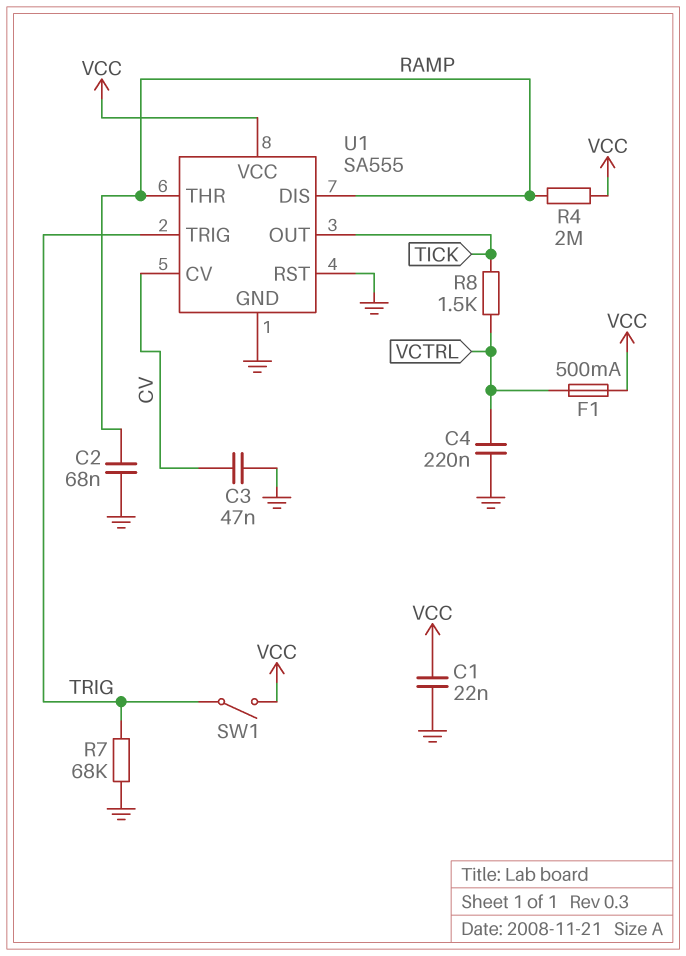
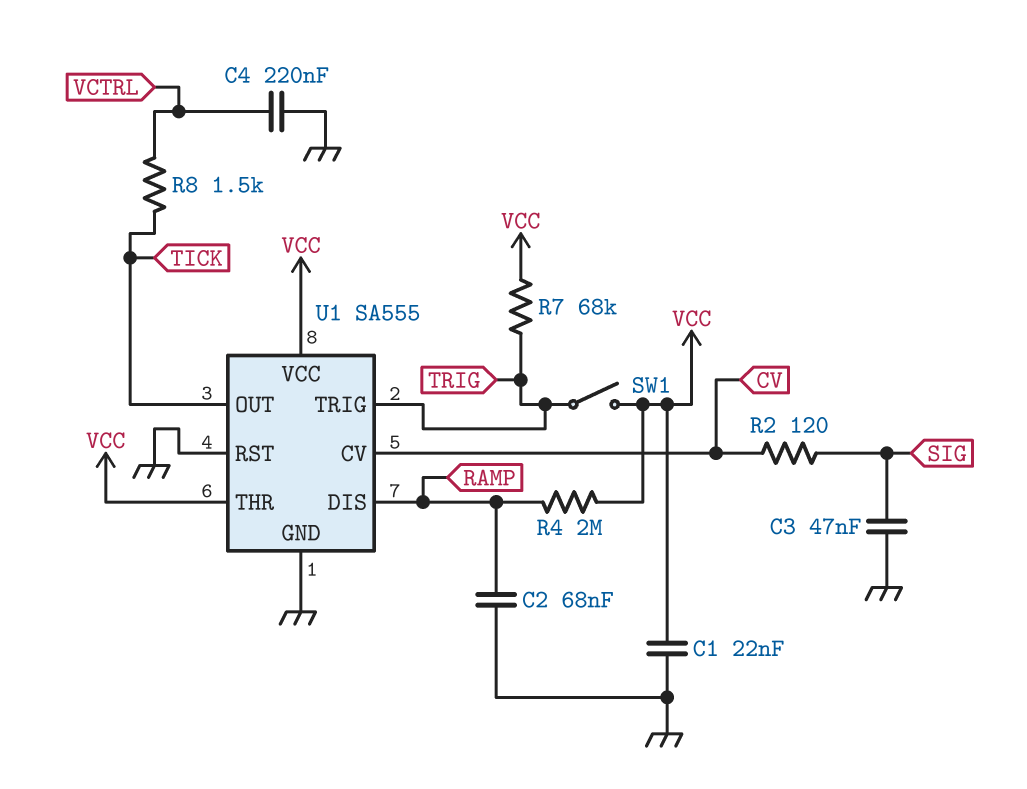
C3: 47nF (CV, GND) -> 47nF (GND, SIG)
F1: 500mA (VCC, VCTRL) -> none
R2: none -> 120 (CV, SIG)
R7: 68k (GND, TRIG) -> 68k (TRIG, VCC)
U1 pin THR: RAMP -> VCC

